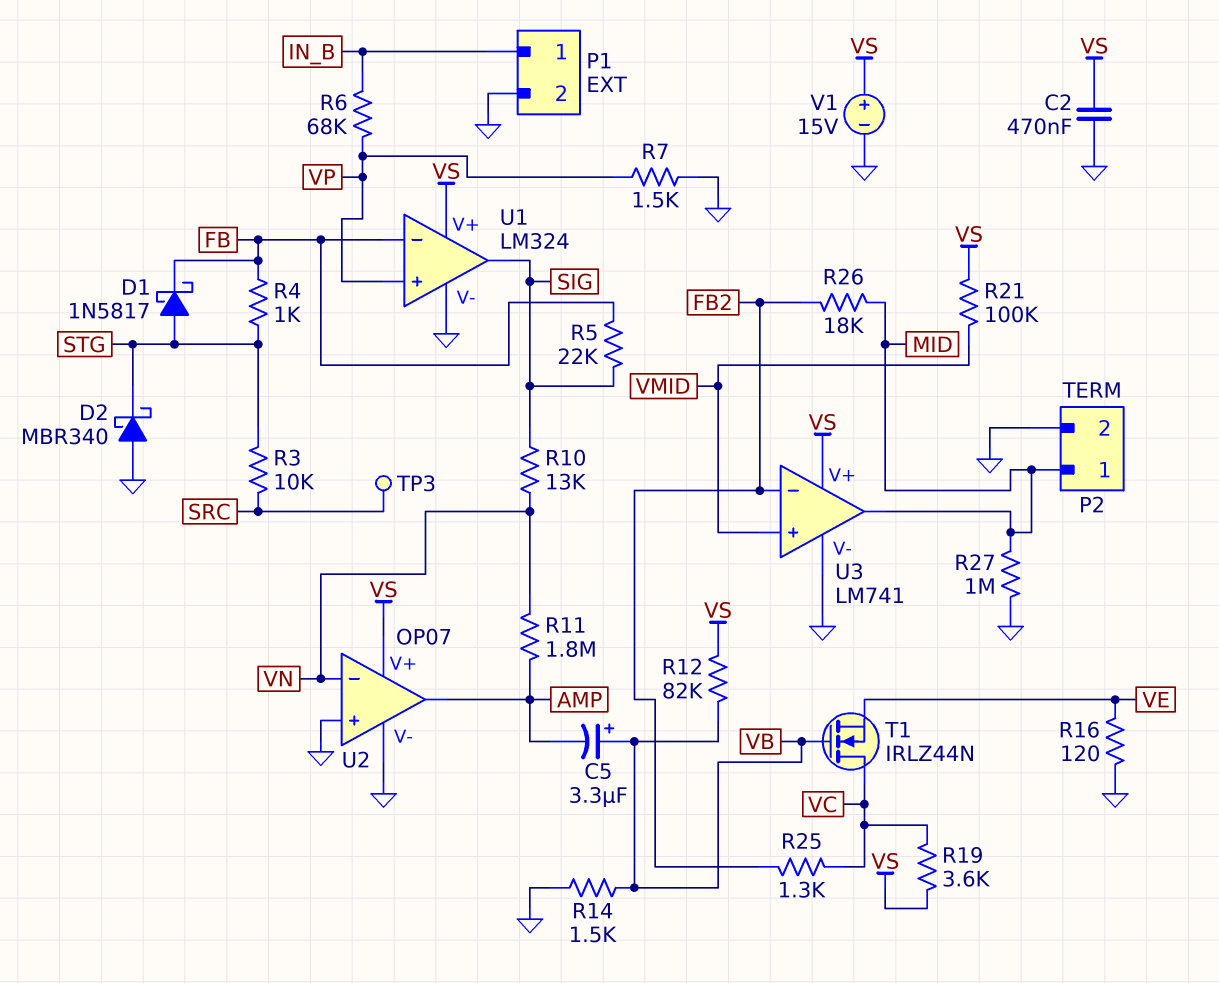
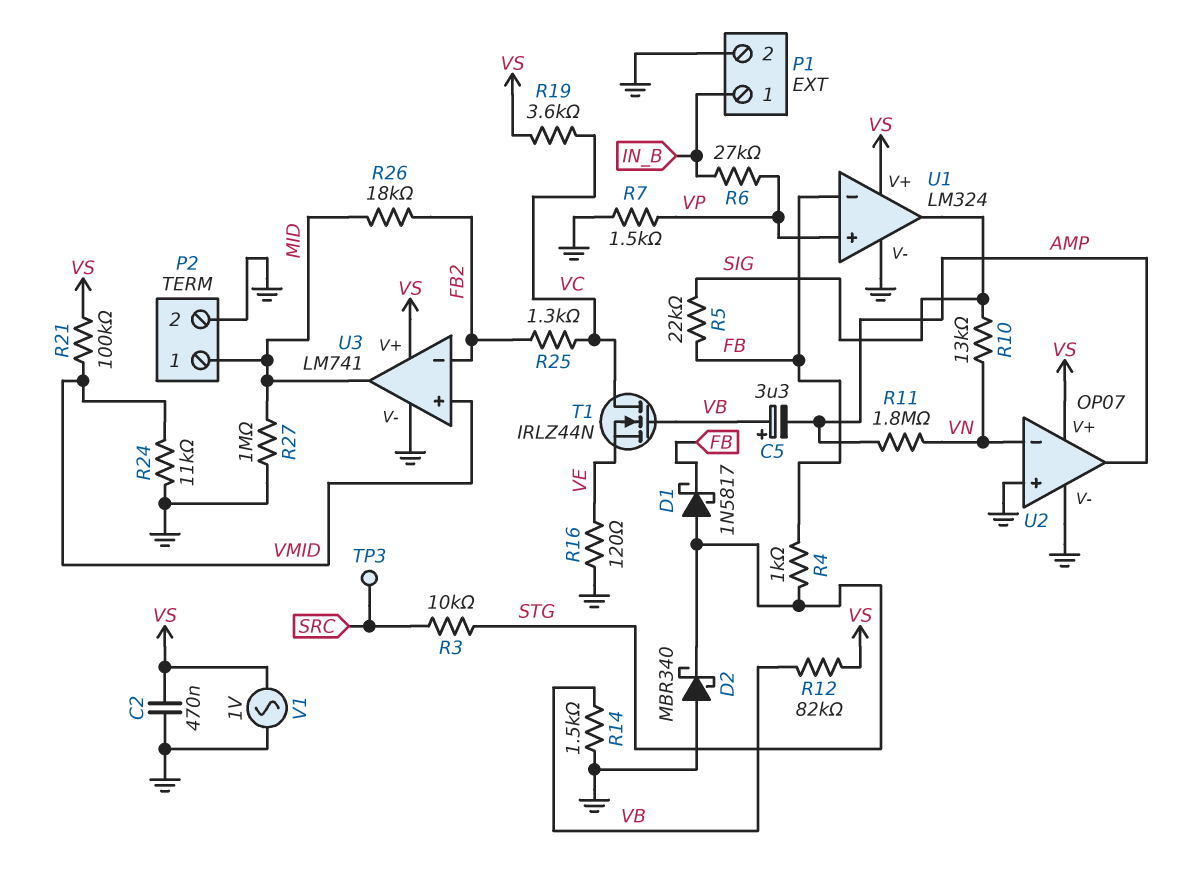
R6: 68k (IN_B, VP) -> 27k (IN_B, VP)
R24: none -> 11k (GND, VMID)
V1: 15V (plus VS, minus GND) -> AC 1V (GND, VS)

